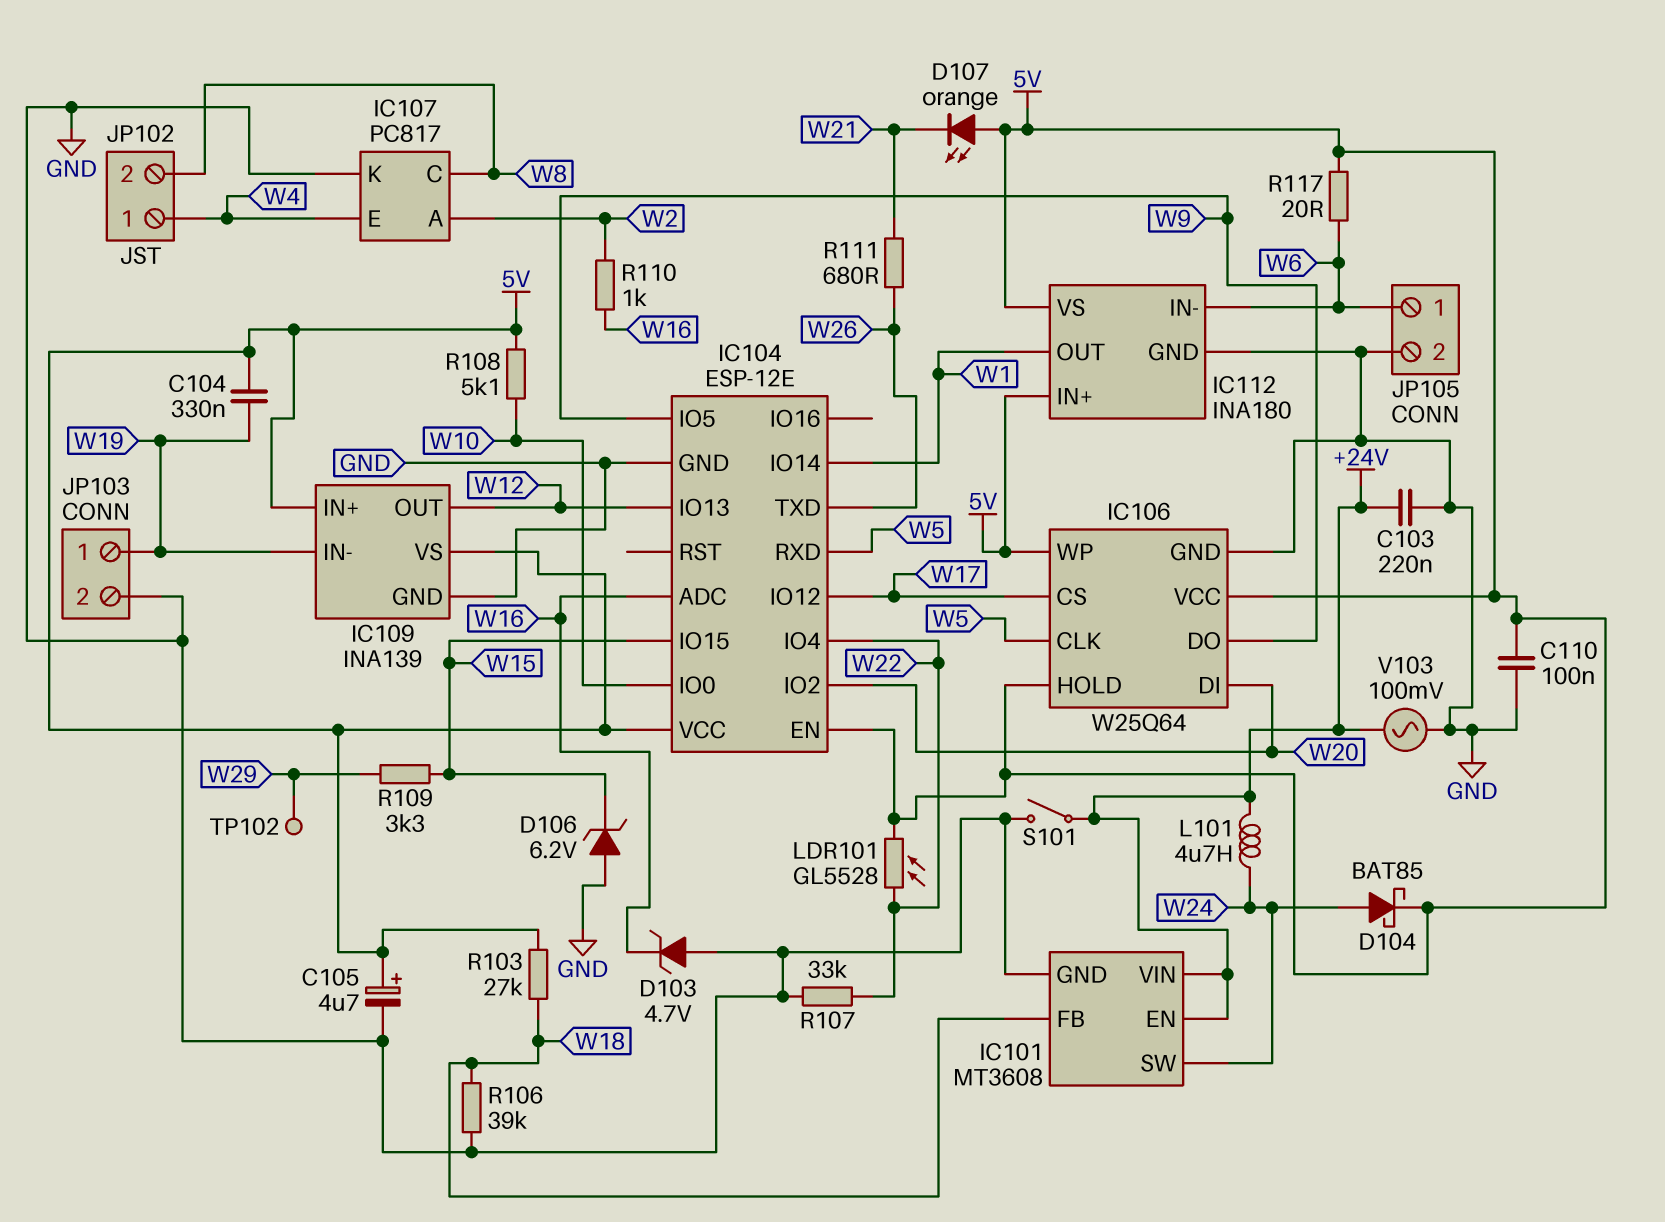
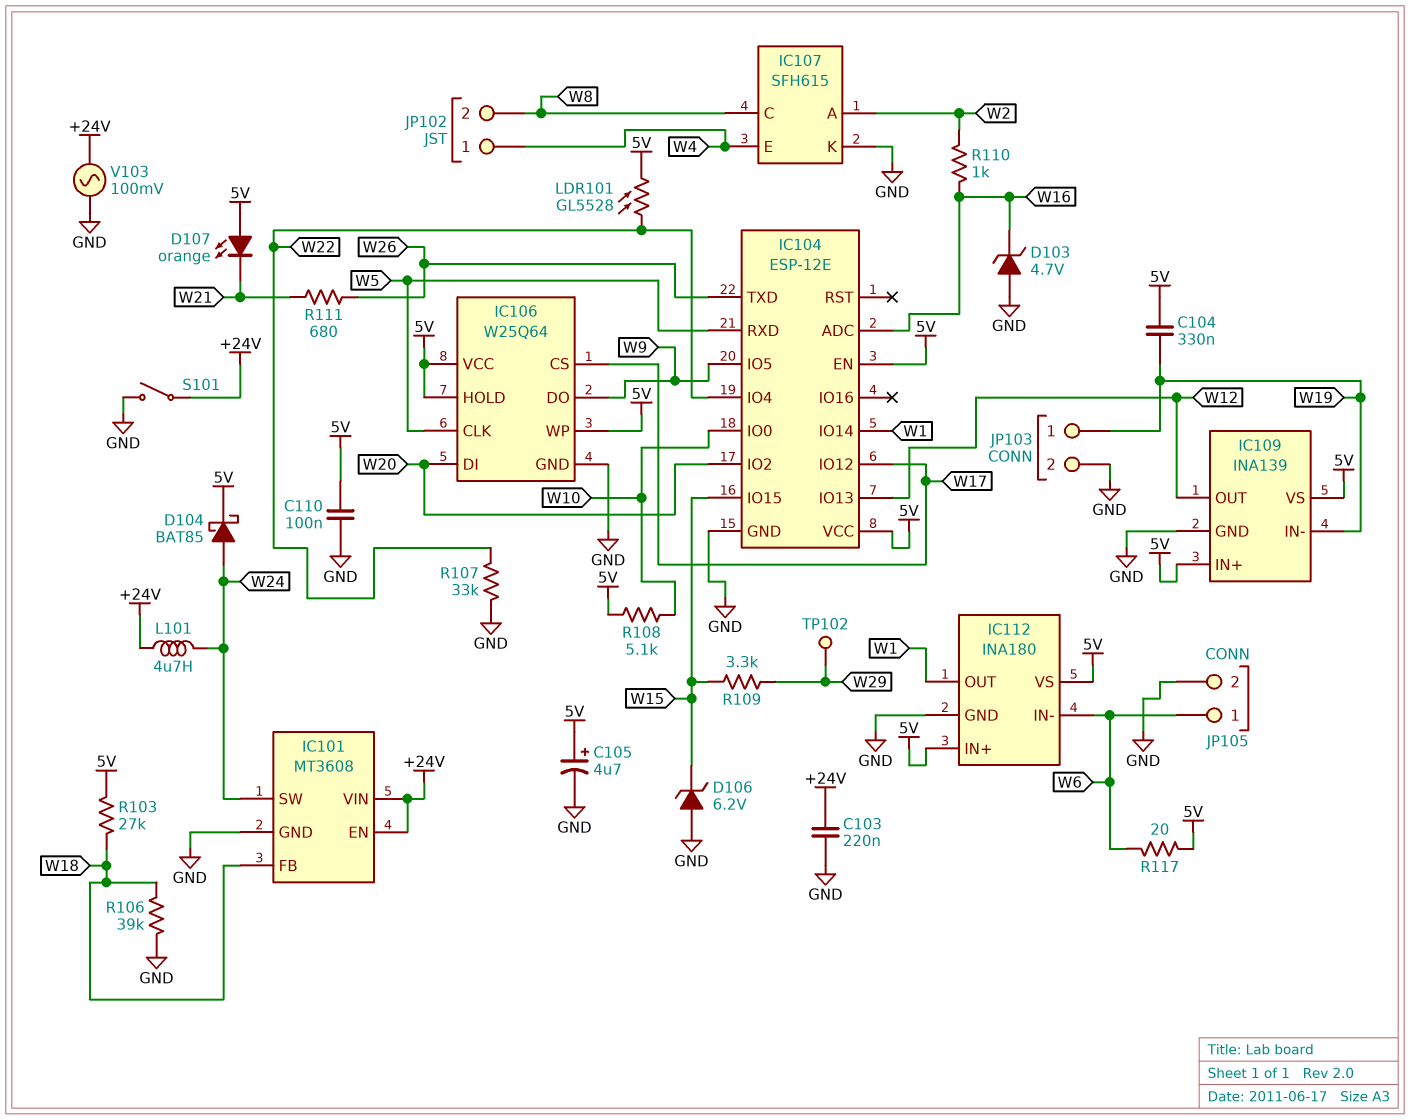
IC107: PC817 -> SFH615

